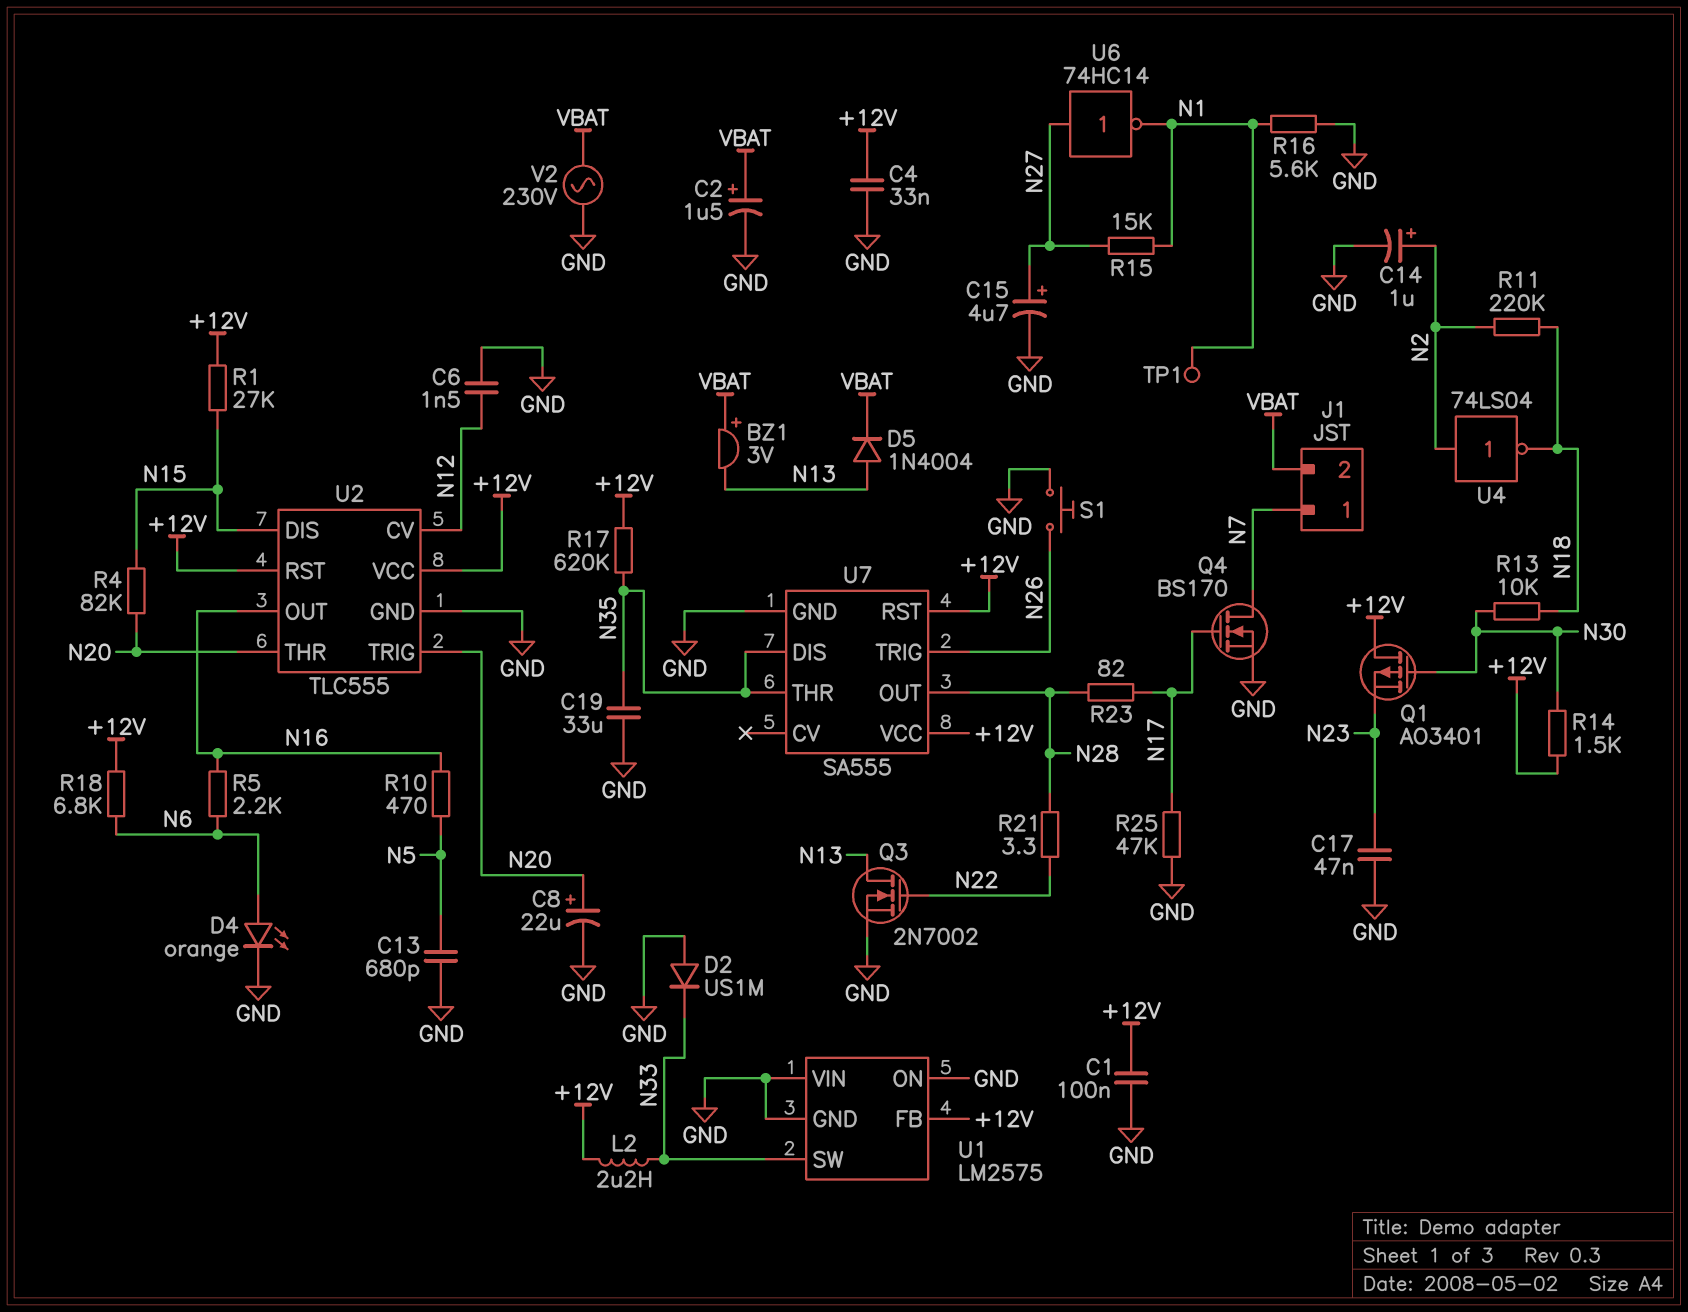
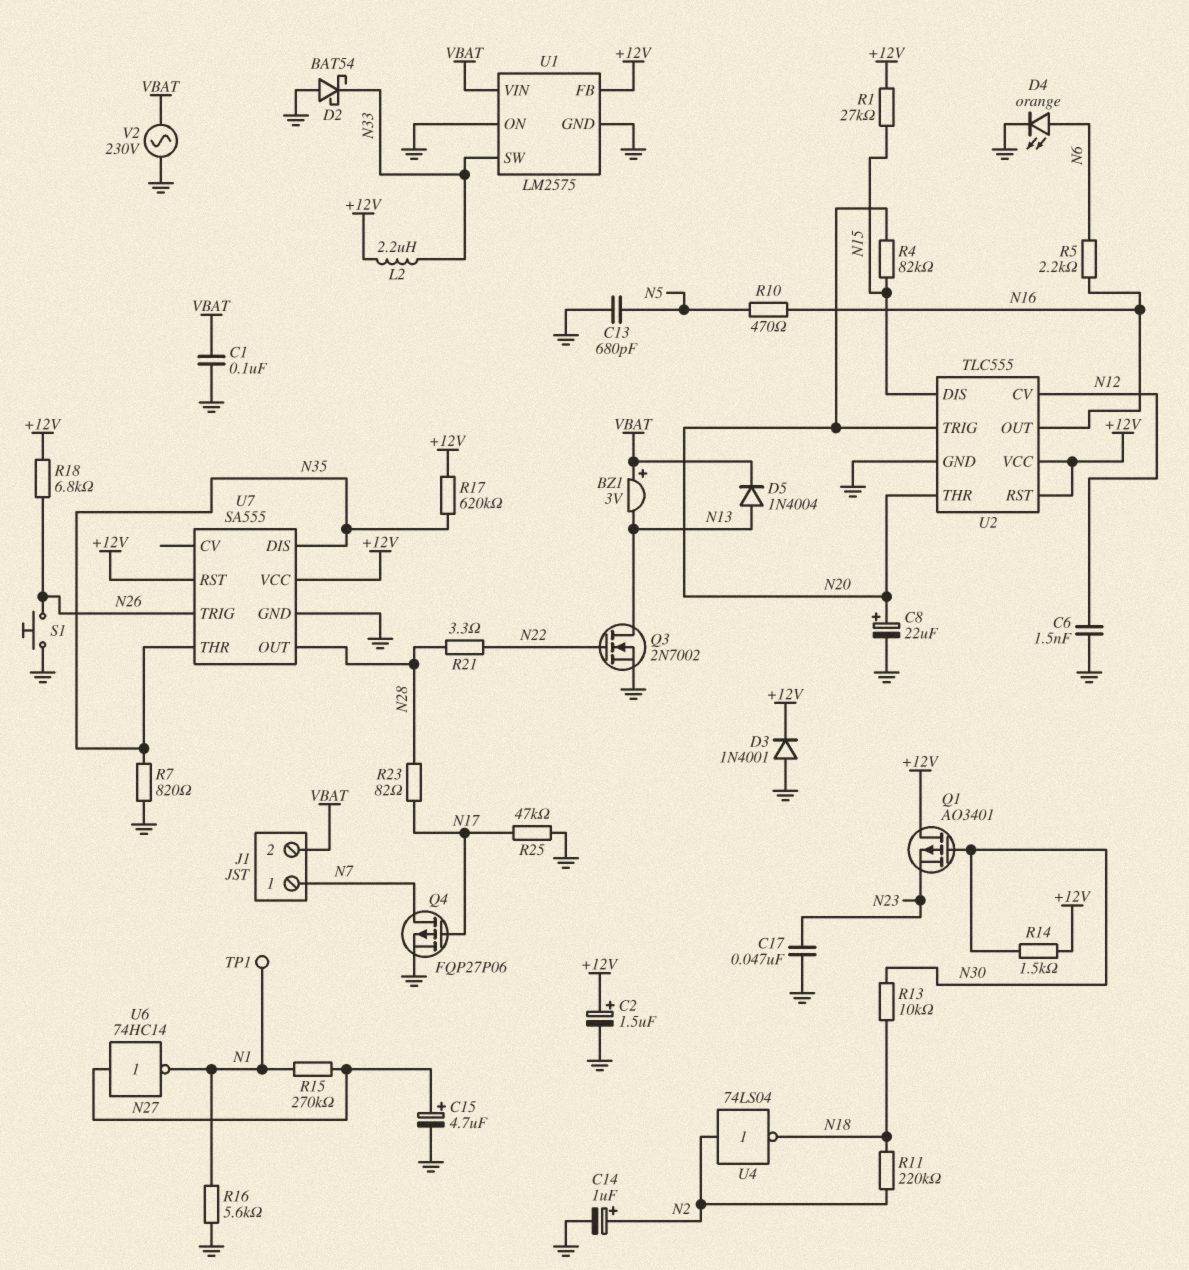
C1: 100nF (+12V, GND) -> 100nF (GND, VBAT)
C2: 1.5uF (plus VBAT, minus GND) -> 1.5uF (plus +12V, minus GND)
C4: 33nF (+12V, GND) -> none
C19: 33uF (GND, N35) -> none
D2: diode US1M (A GND, K N33) -> schottky BAT54 (A GND, K N33)
D3: none -> diode 1N4001 (A GND, K +12V)
Q4: NMOS BS170 (G N17, D N7, S GND) -> PMOS FQP27P06 (G N17, D N7, S GND)
R7: none -> 820 (GND, N35)
R15: 15k (N1, N27) -> 270k (N1, N27)
R18: 6.8k (+12V, N6) -> 6.8k (+12V, N26)
U1 pin VIN: GND -> VBAT

